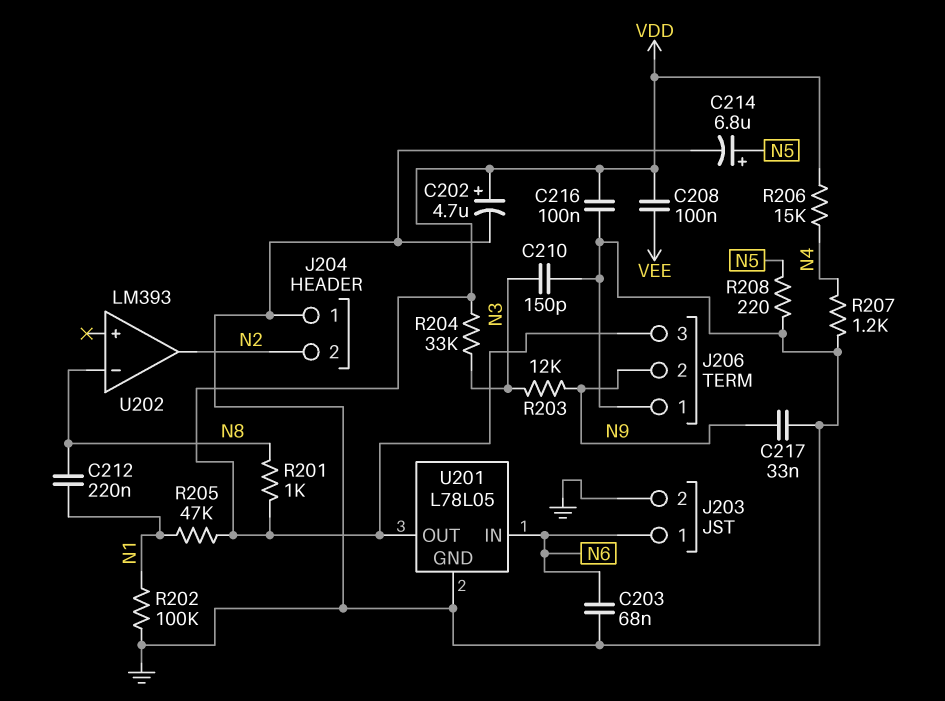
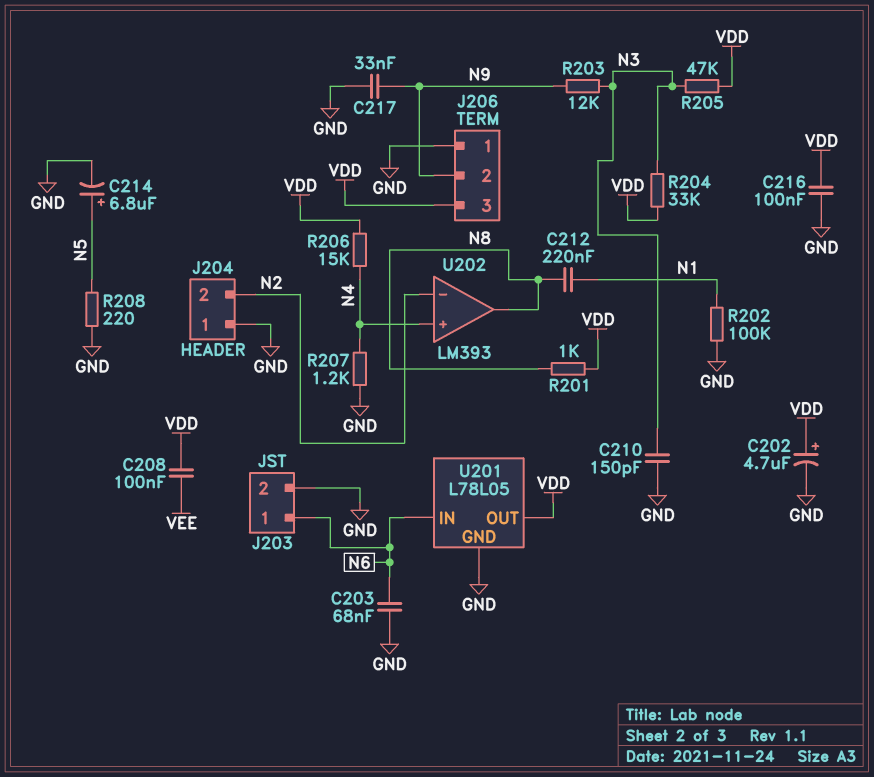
R205: 47k (N1, VDD) -> 47k (N3, VDD)
U202 pin in+: none -> N4
U202 pin in-: N8 -> N2
U202 pin out: N2 -> N8

